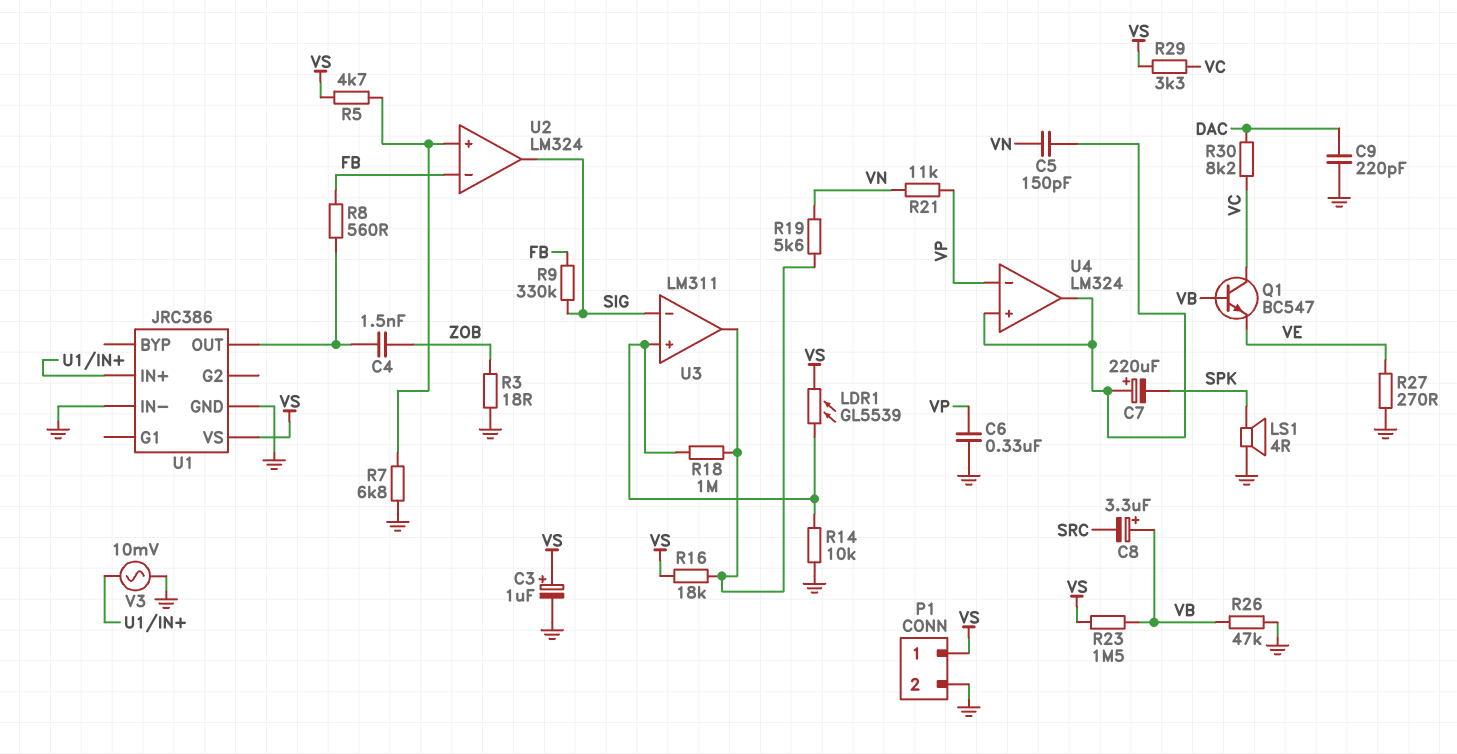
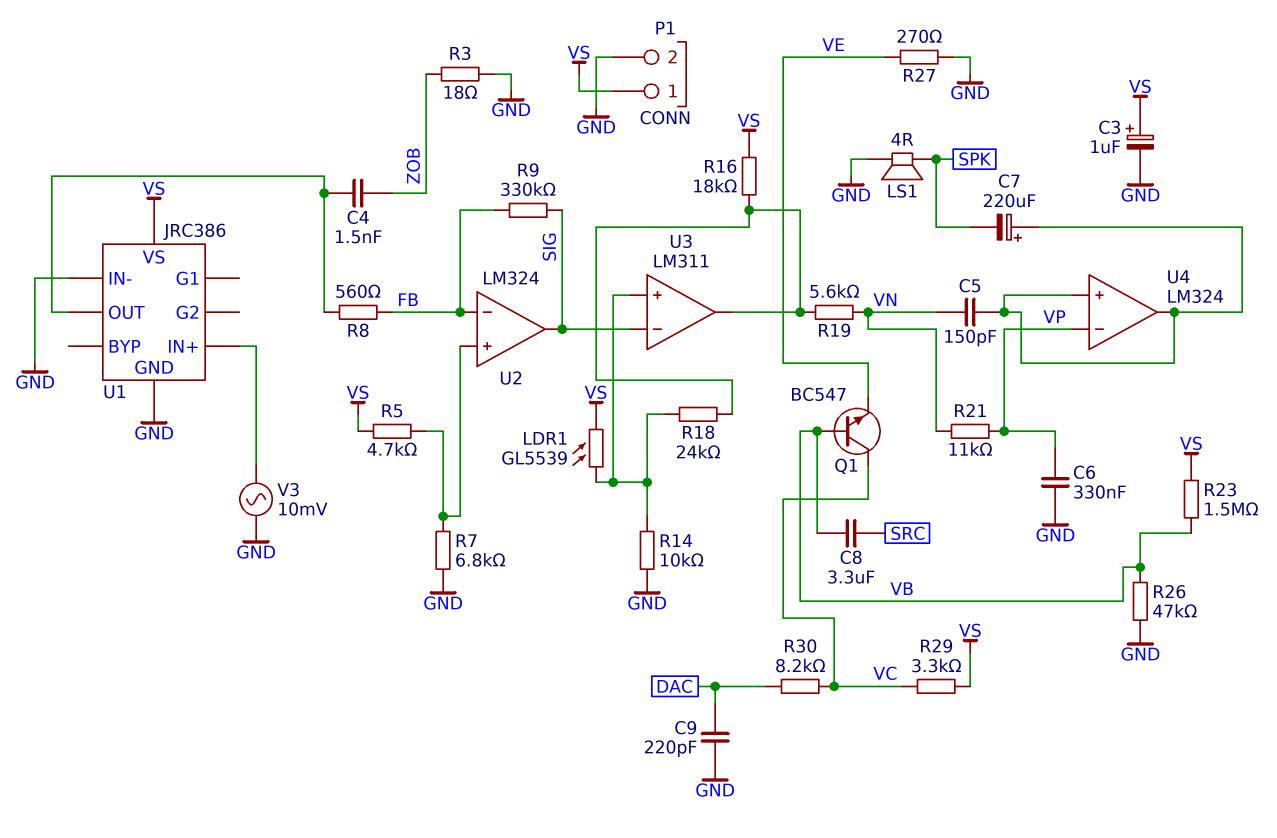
C8: 3.3uF (plus VB, minus SRC) -> 3.3uF (SRC, VB)
R18: 1M (U3/in+, U3/out) -> 24k (U3/in+, U3/out)

